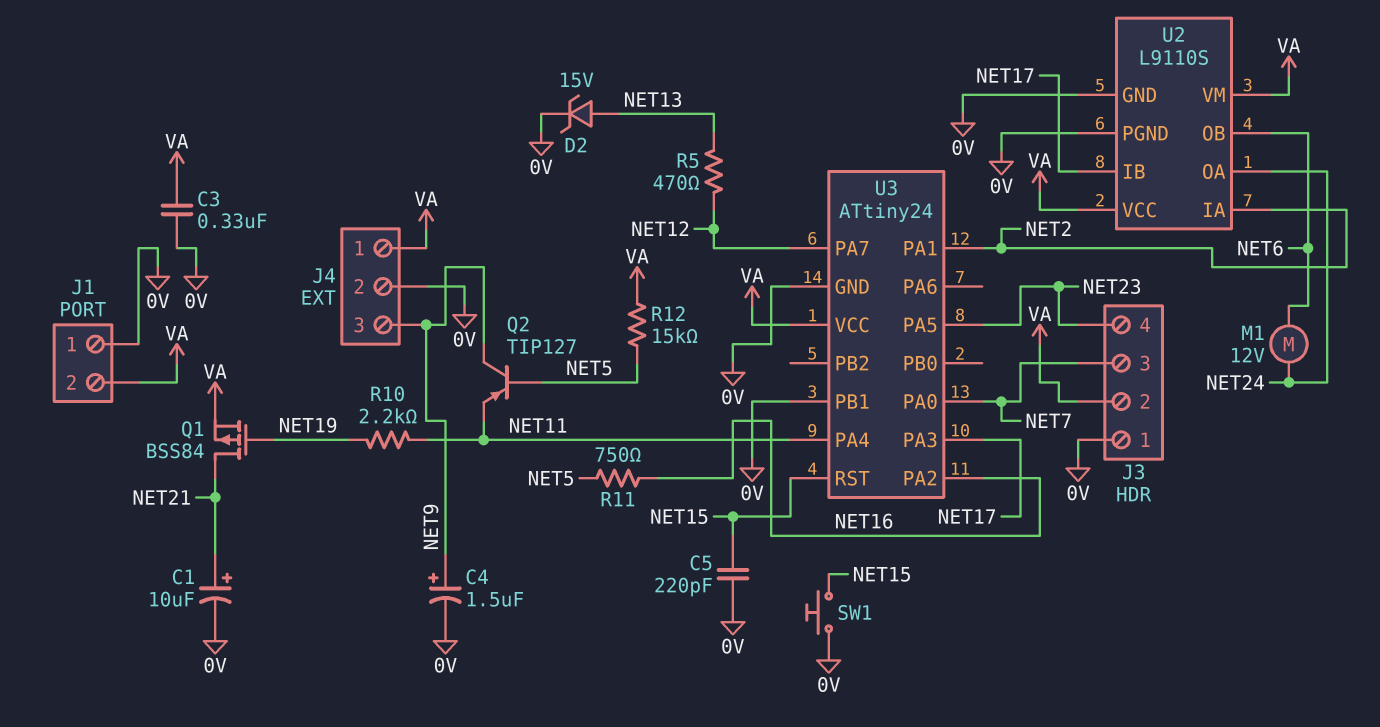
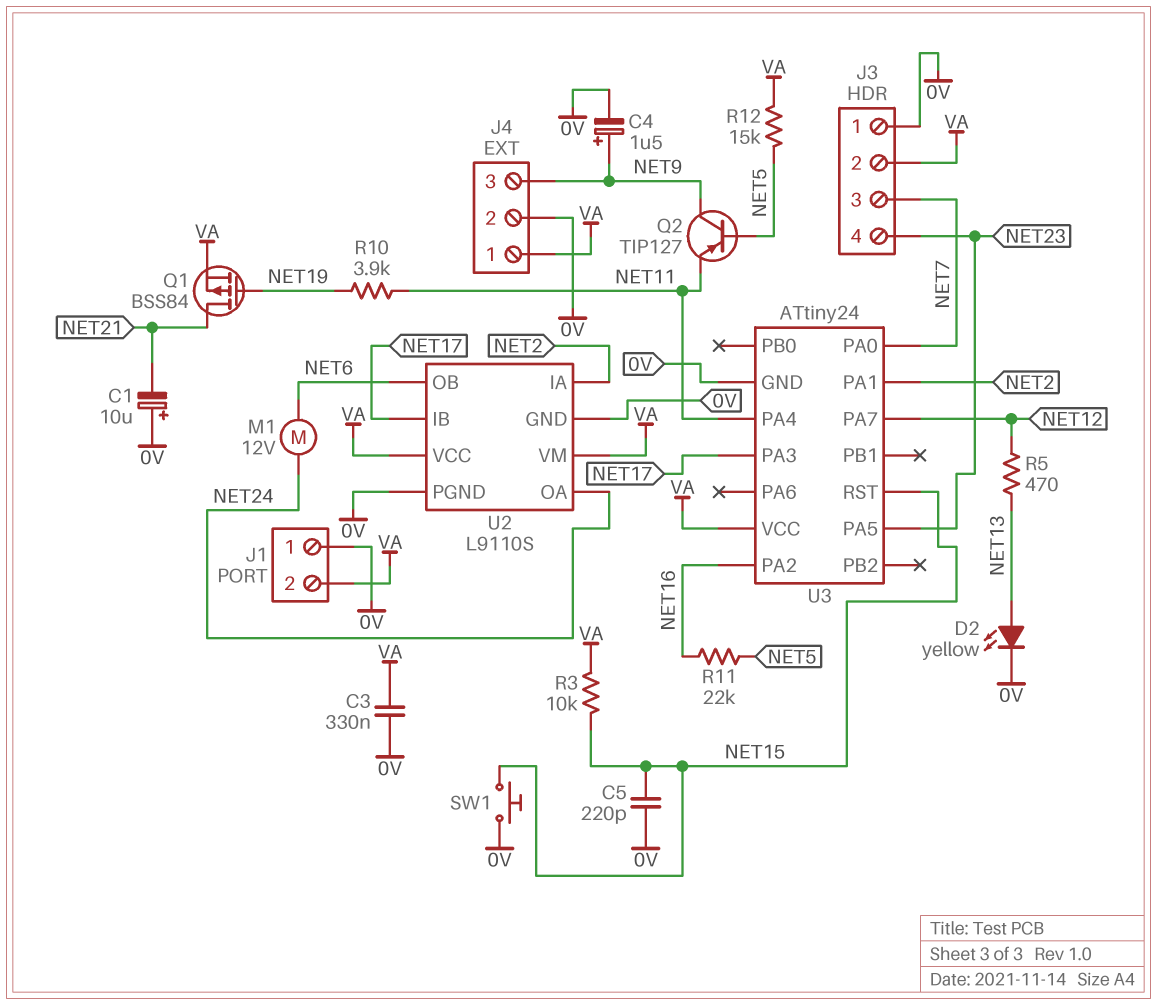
C1: 10uF (plus NET21, minus 0V) -> 10uF (plus 0V, minus NET21)
D2: zener 15V (A NET13, K 0V) -> LED yellow (A NET13, K 0V)
R3: none -> 10k (NET15, VA)
R10: 2.2k (NET11, NET19) -> 3.9k (NET11, NET19)
R11: 750 (NET5, NET16) -> 22k (NET5, NET16)
U3 pin PB1: 0V -> none

